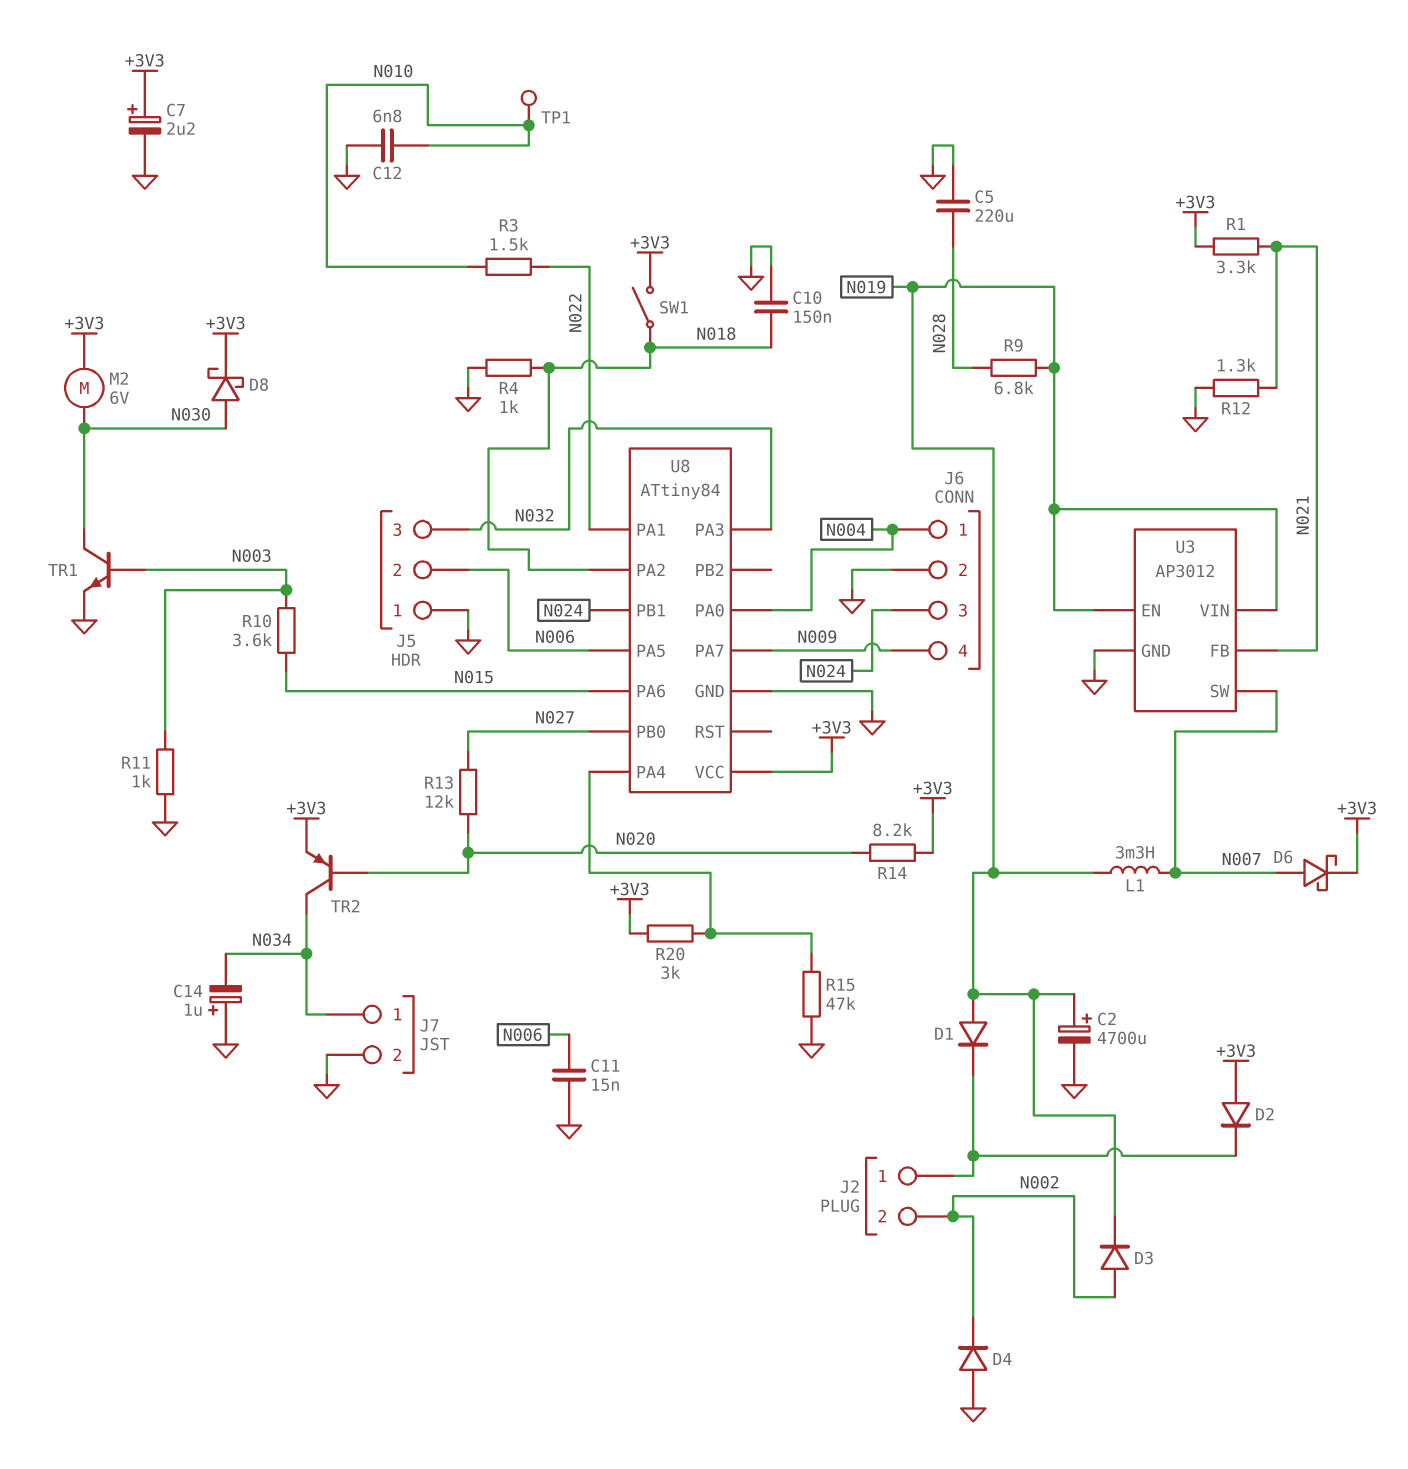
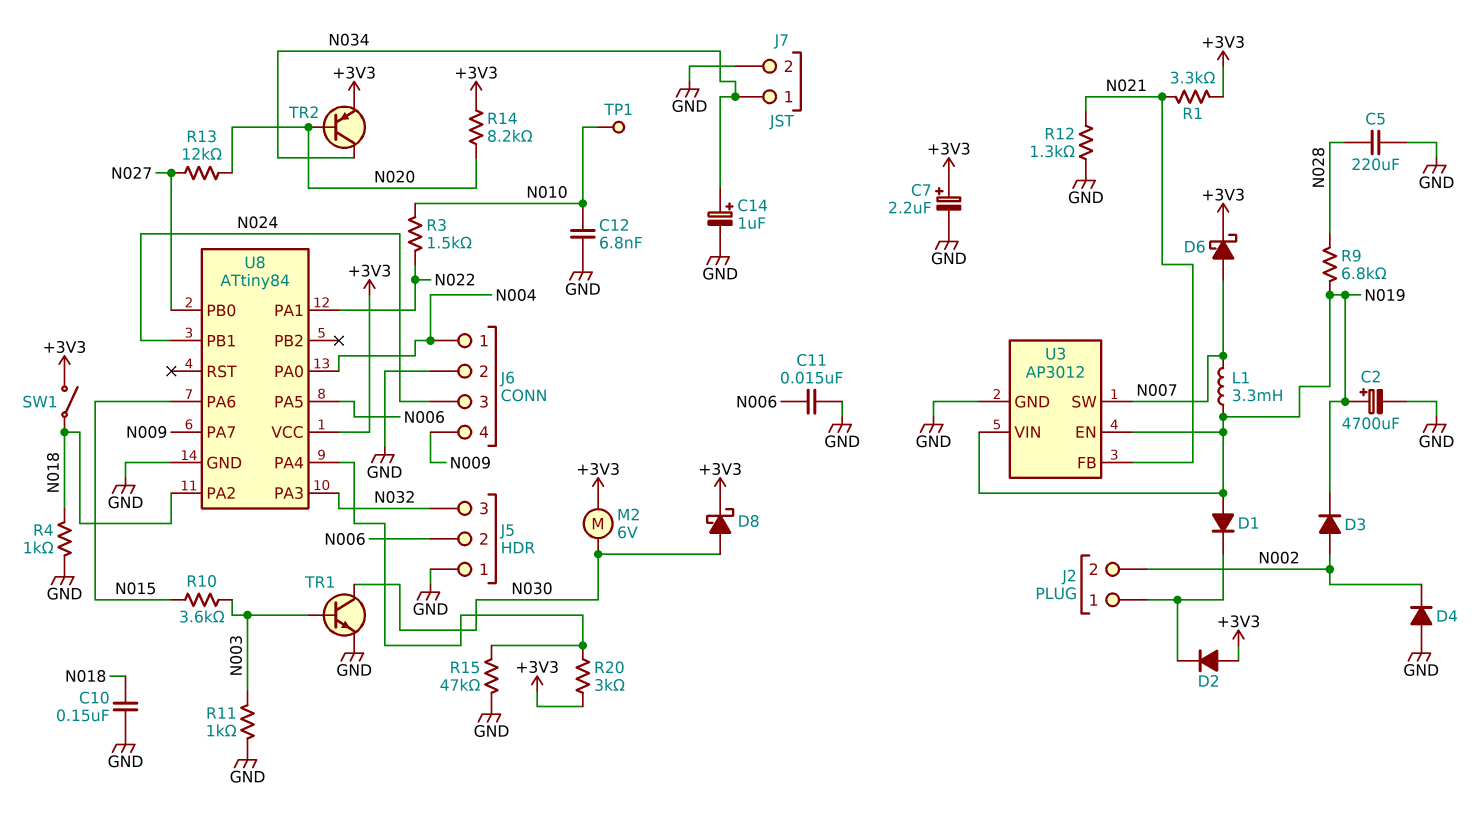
C14: 1uF (plus GND, minus N034) -> 1uF (plus N034, minus GND)

